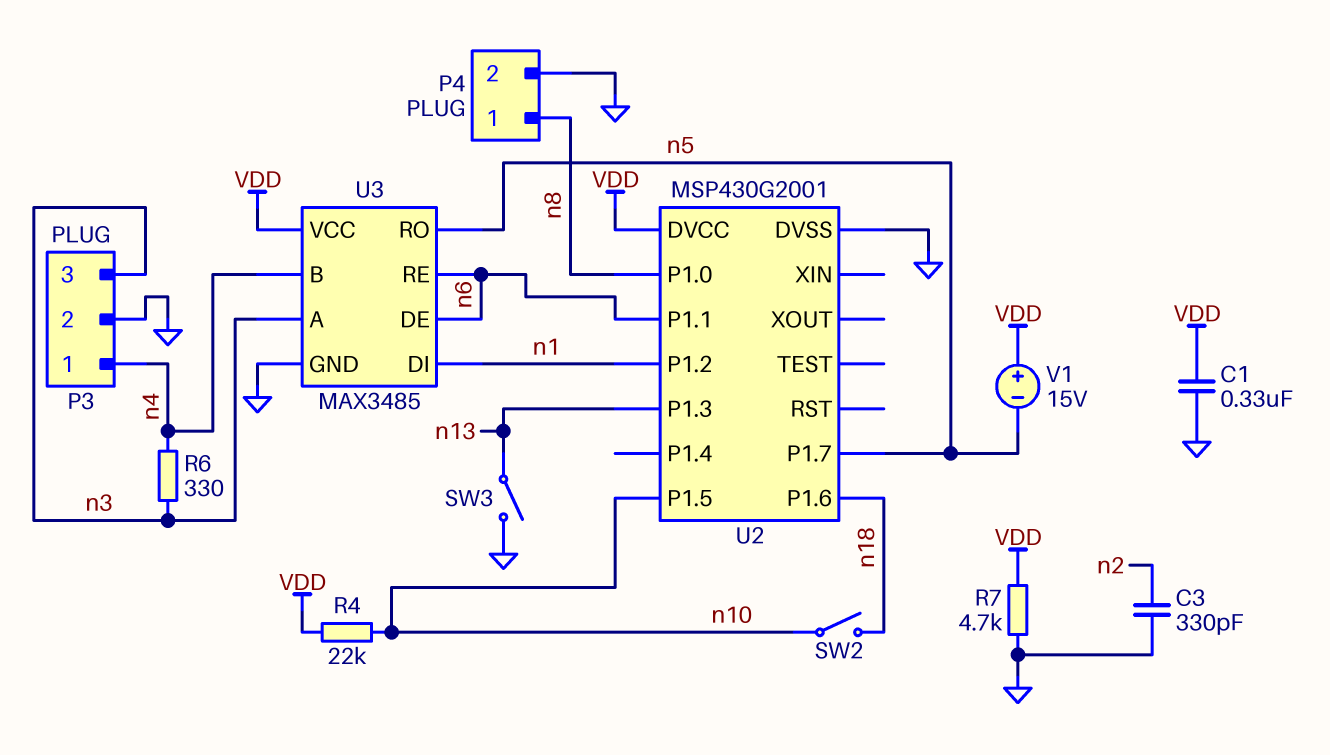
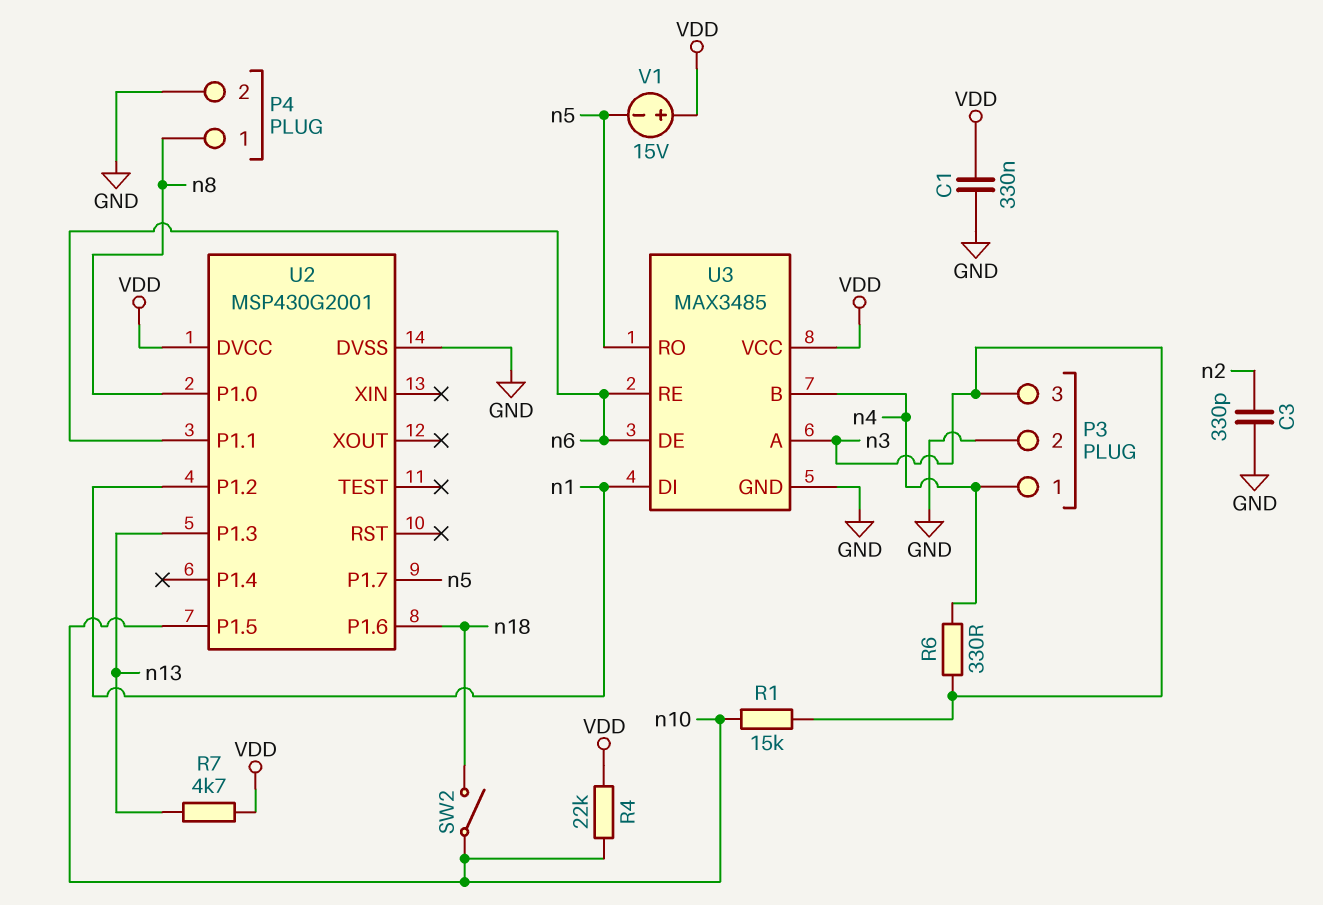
R1: none -> 15k (n3, n10)
R7: 4.7k (GND, VDD) -> 4.7k (VDD, n13)
SW3: switch (GND, n13) -> none

